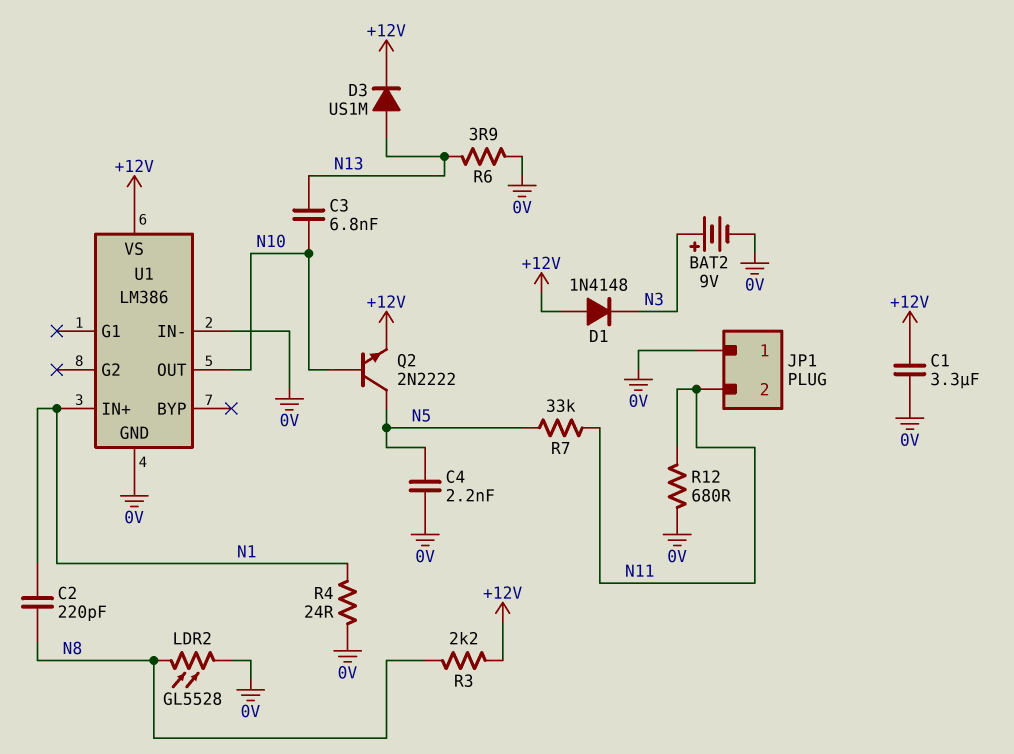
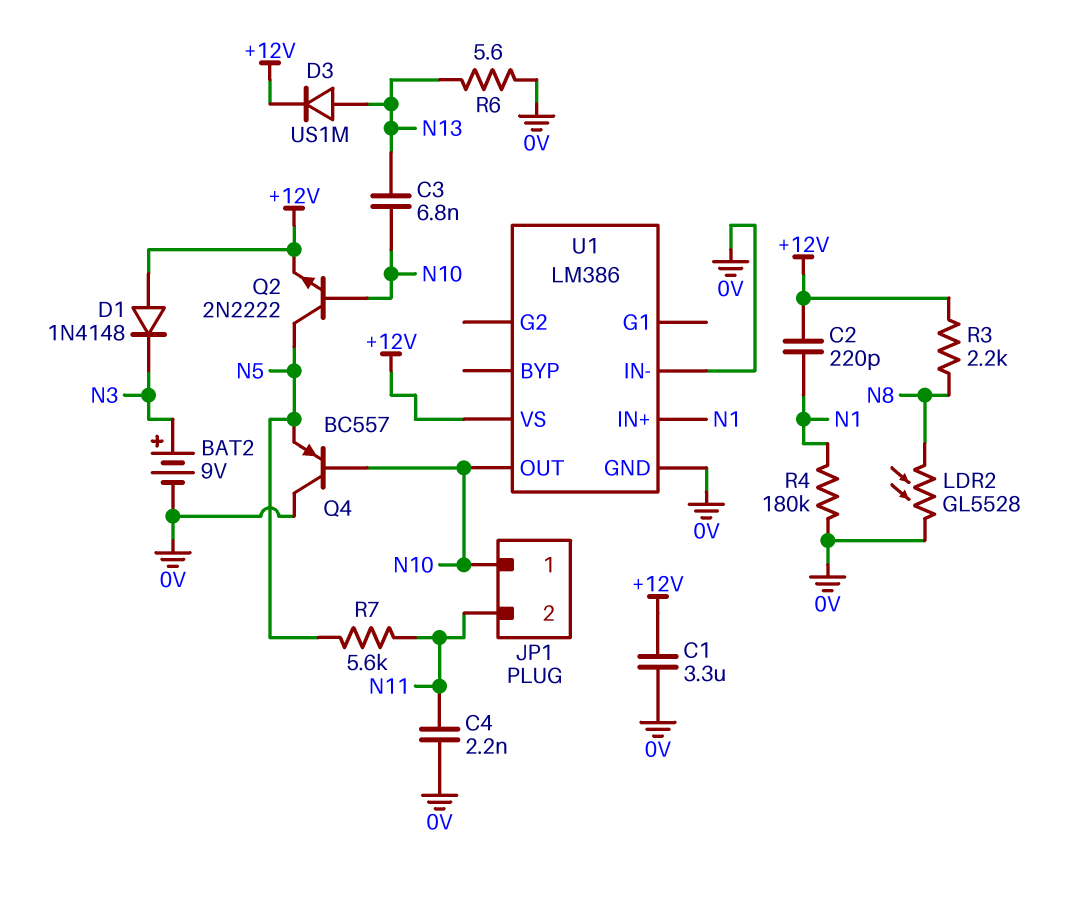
C2: 220pF (N1, N8) -> 220pF (+12V, N1)
C4: 2.2nF (0V, N5) -> 2.2nF (0V, N11)
JP1 pin 1: 0V -> N10
Q4: none -> PNP BC557 (B N10, C 0V, E N5)
R4: 24 (0V, N1) -> 180k (0V, N1)
R6: 3.9 (0V, N13) -> 5.6 (0V, N13)
R7: 33k (N5, N11) -> 5.6k (N5, N11)
R12: 680 (0V, N11) -> none

